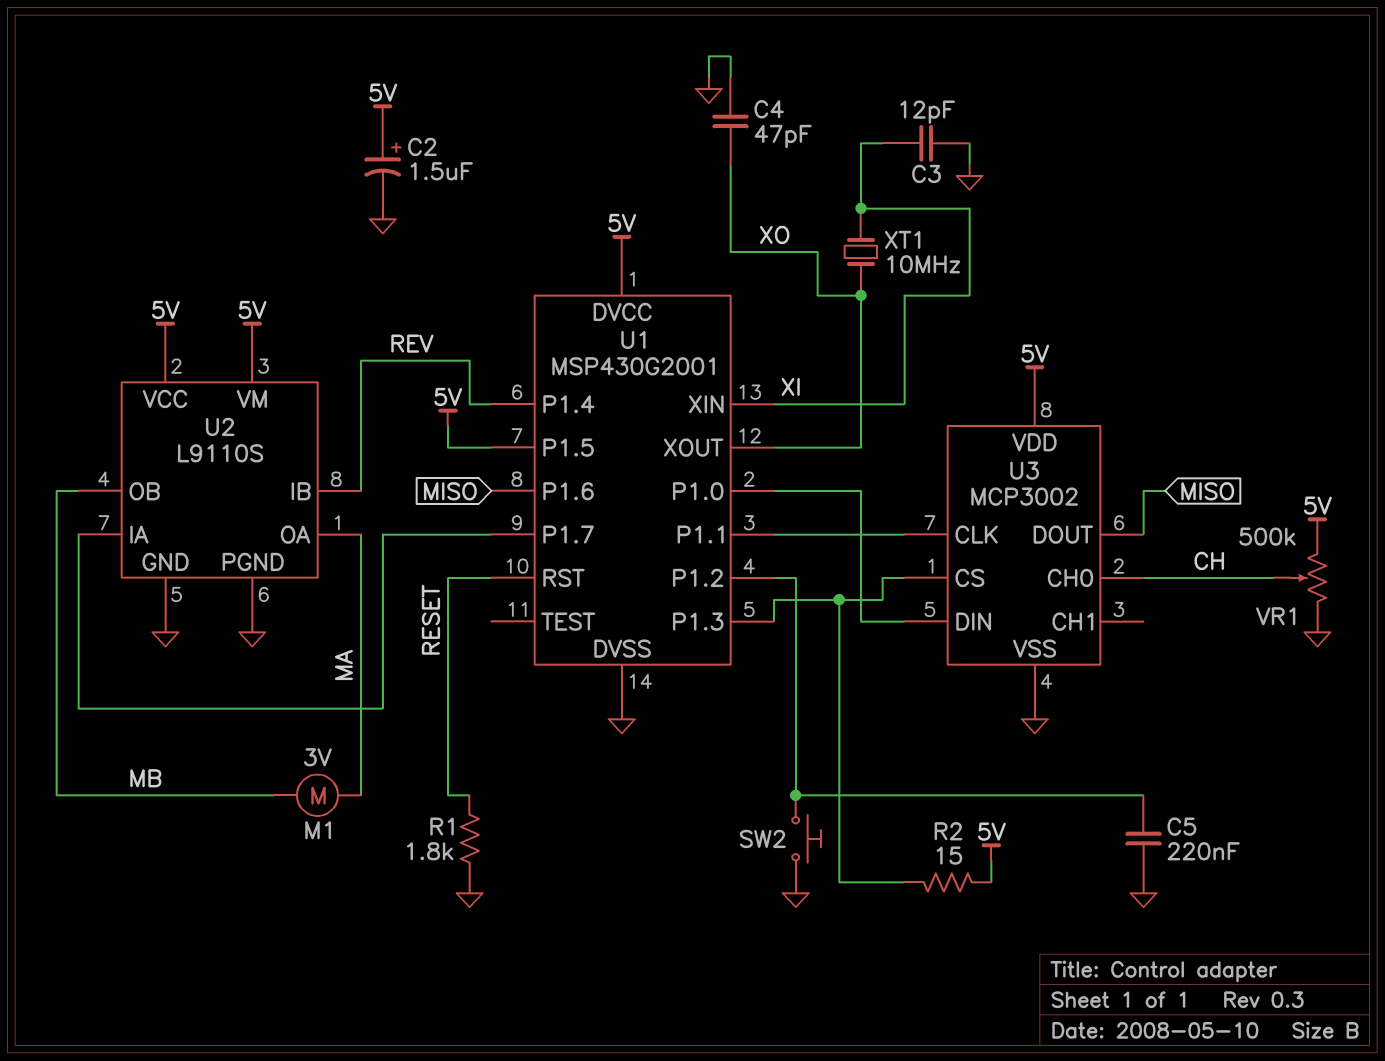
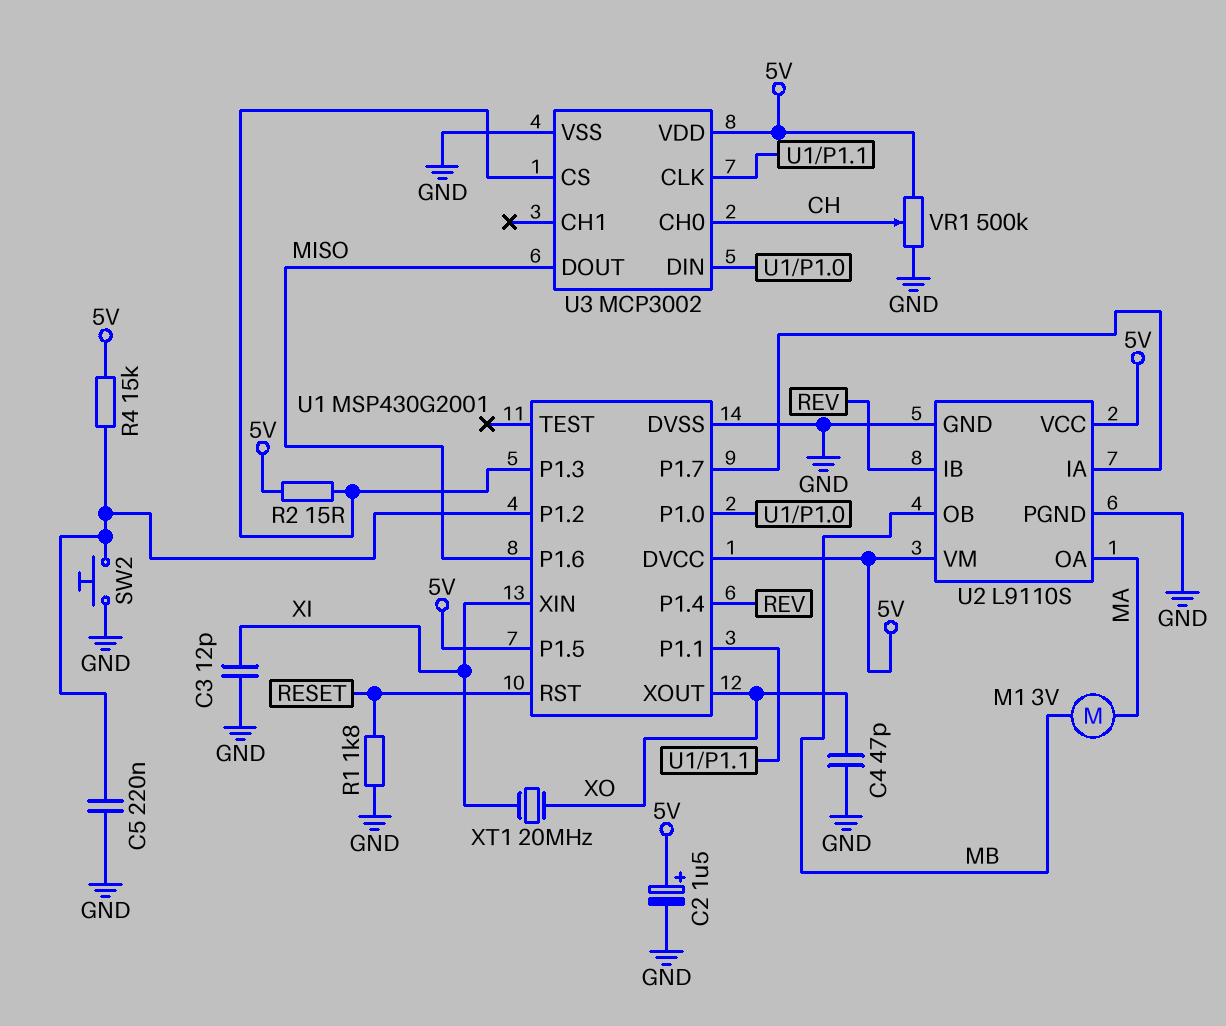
R4: none -> 15k (5V, U1/P1.2)
XT1: 10MHz (XI, XO) -> 20MHz (XI, XO)

